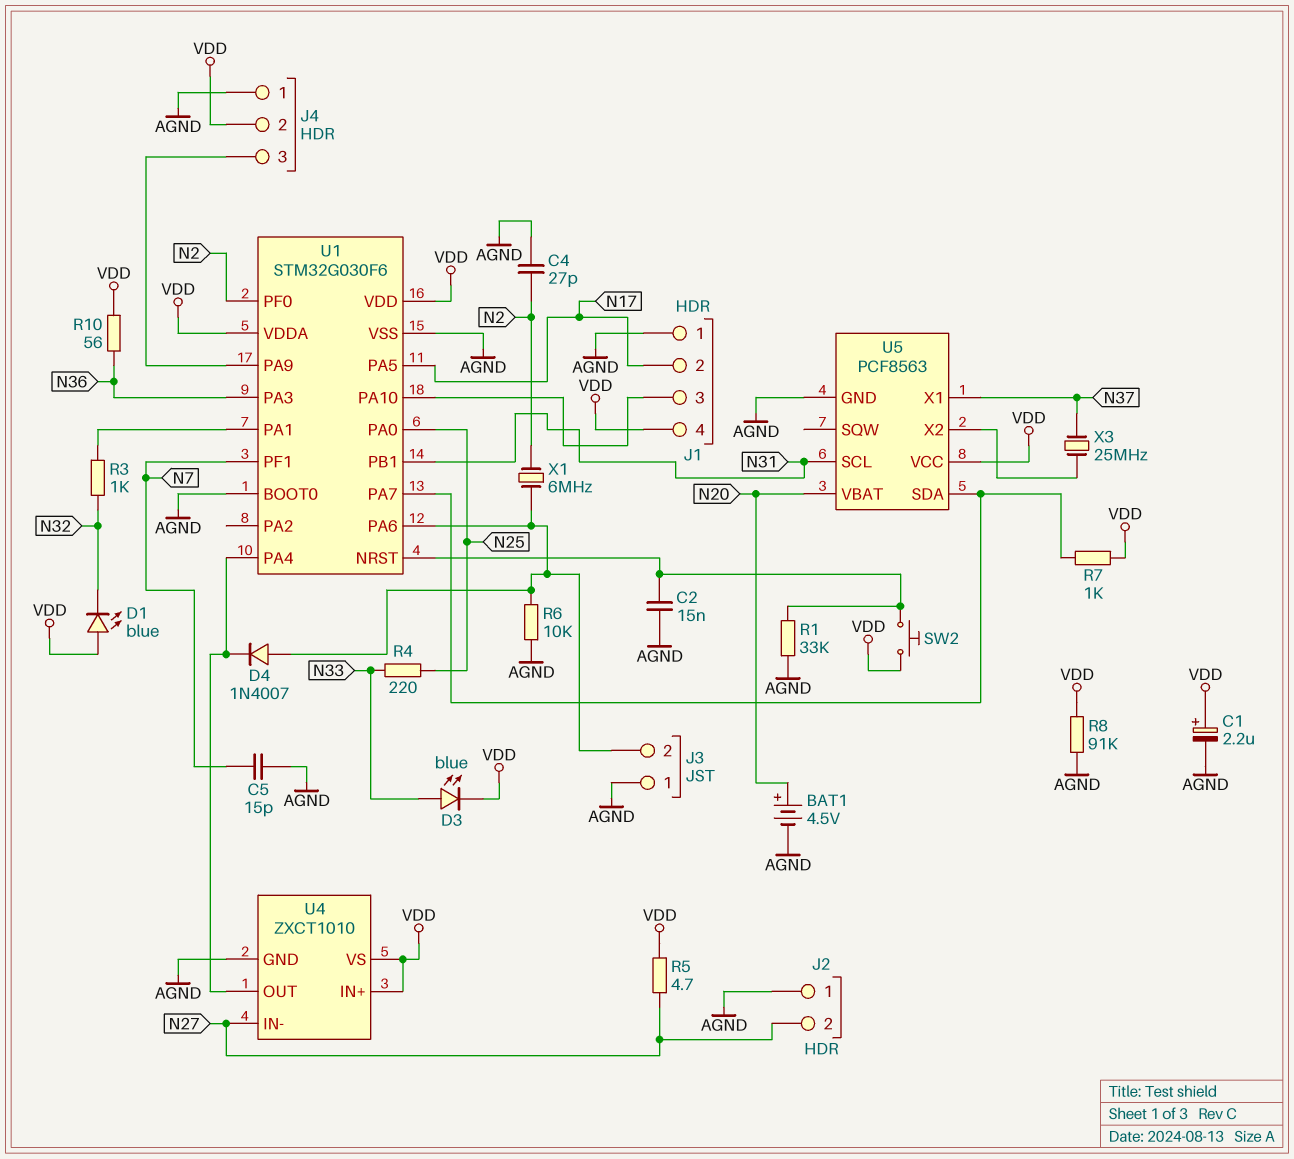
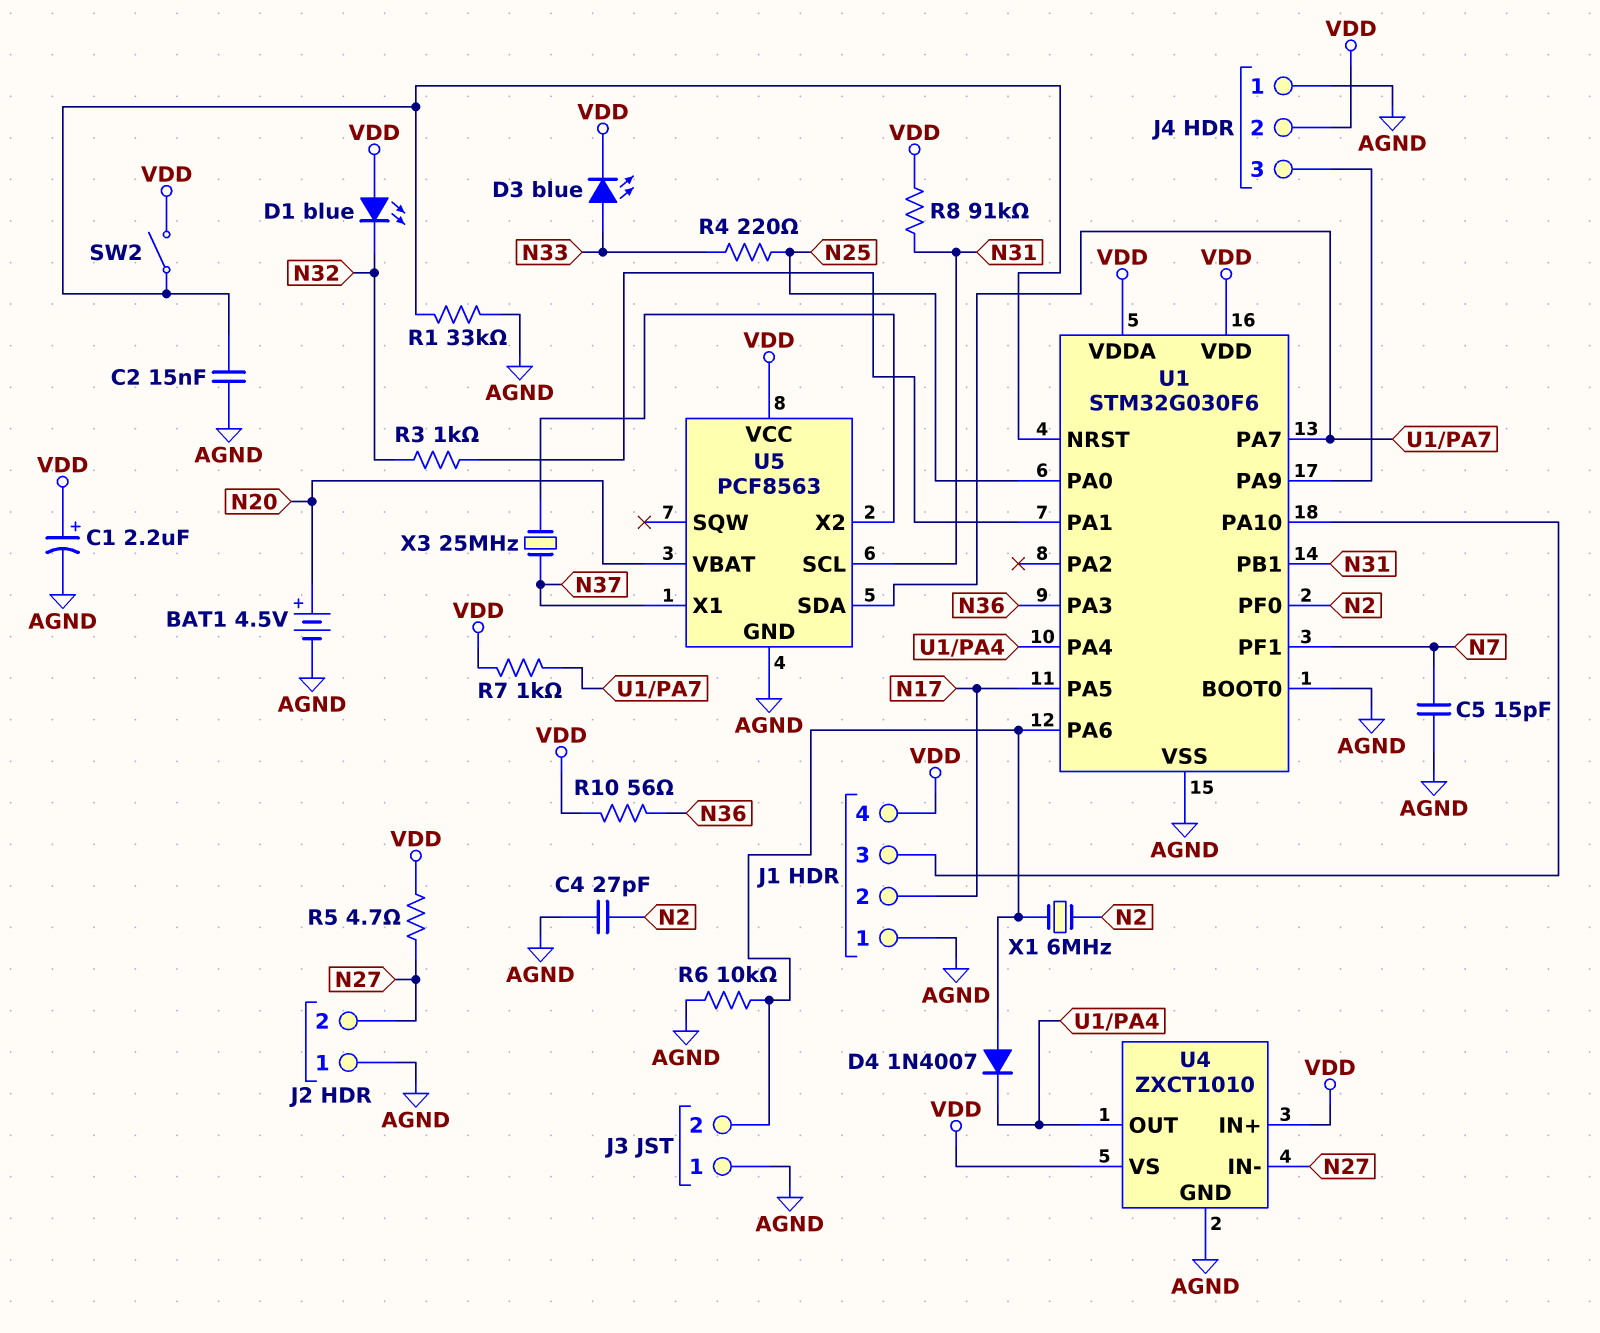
R8: 91k (AGND, VDD) -> 91k (N31, VDD)
SW2: button (U1/NRST, VDD) -> switch (U1/NRST, VDD)

